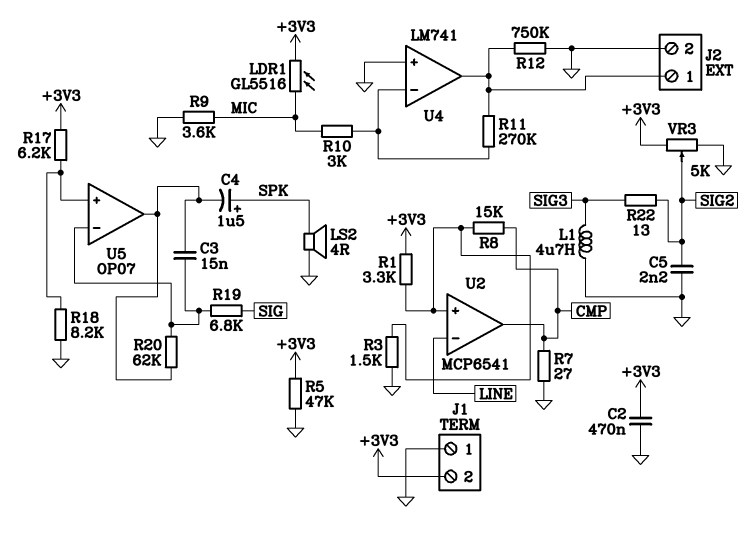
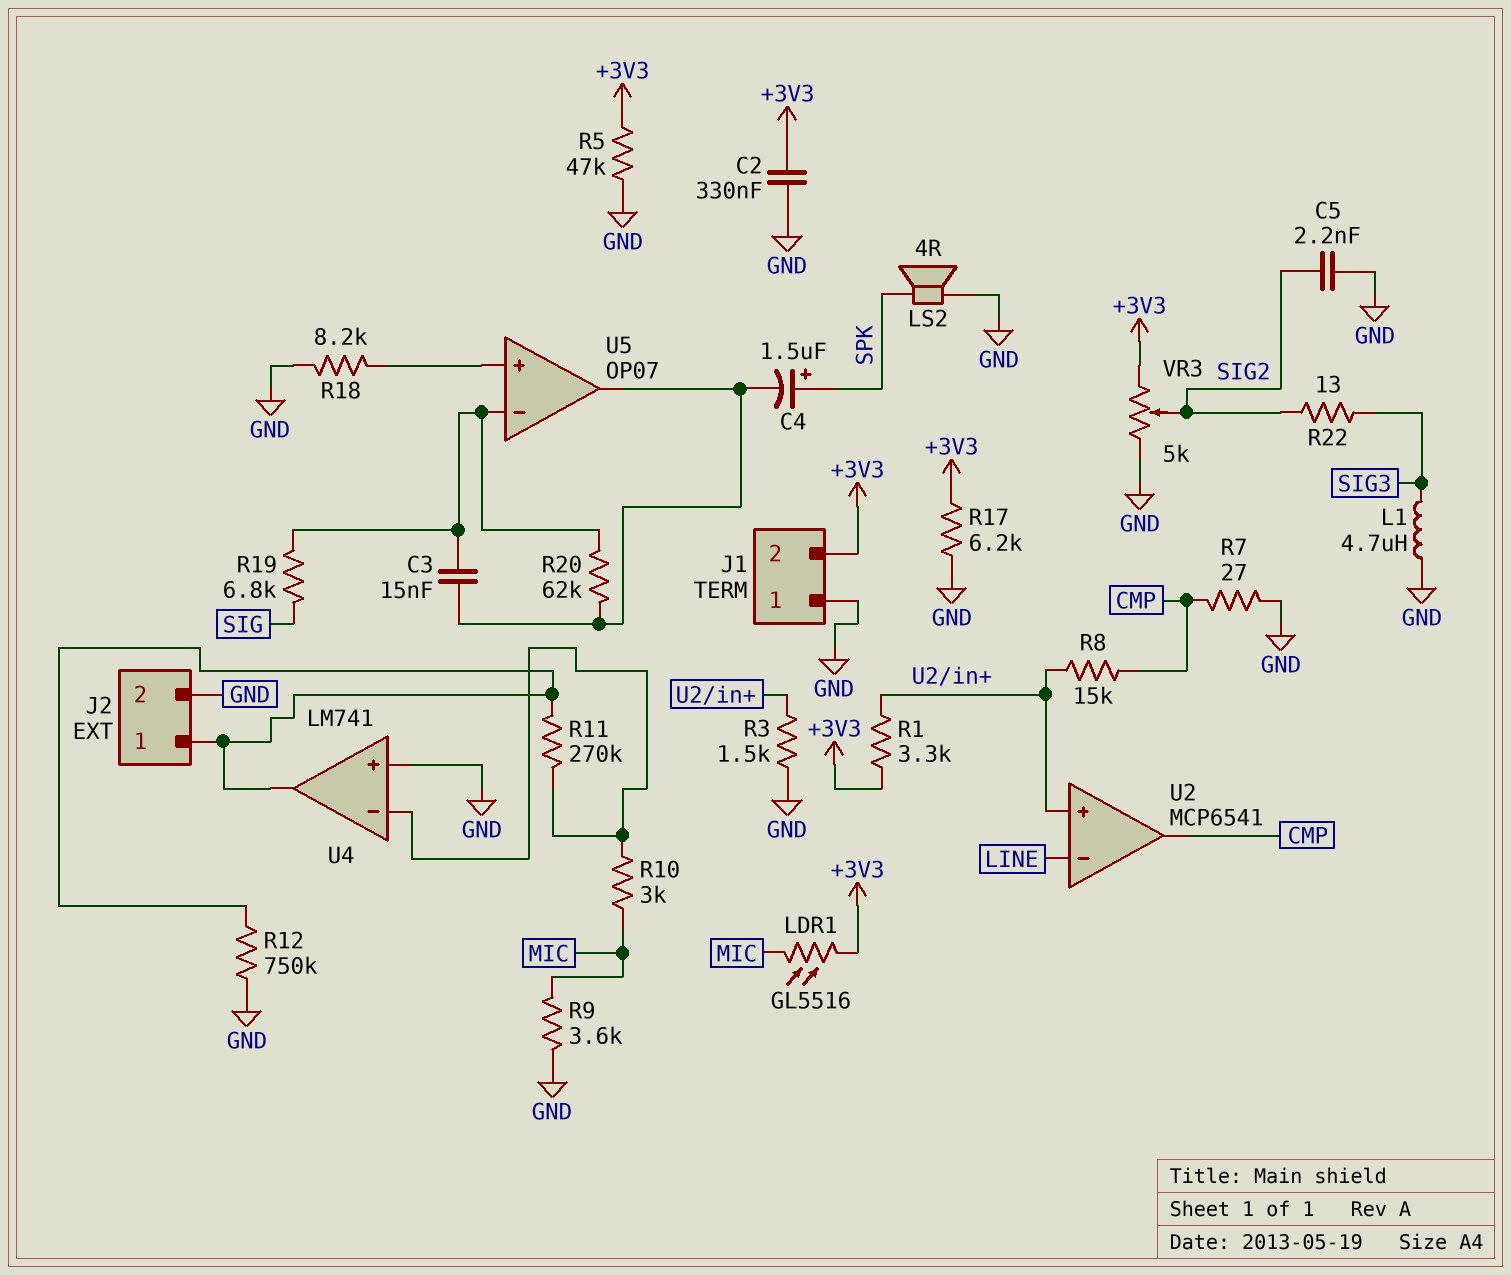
C2: 470nF (+3V3, GND) -> 330nF (+3V3, GND)
R17: 6.2k (+3V3, U5/in+) -> 6.2k (+3V3, GND)

